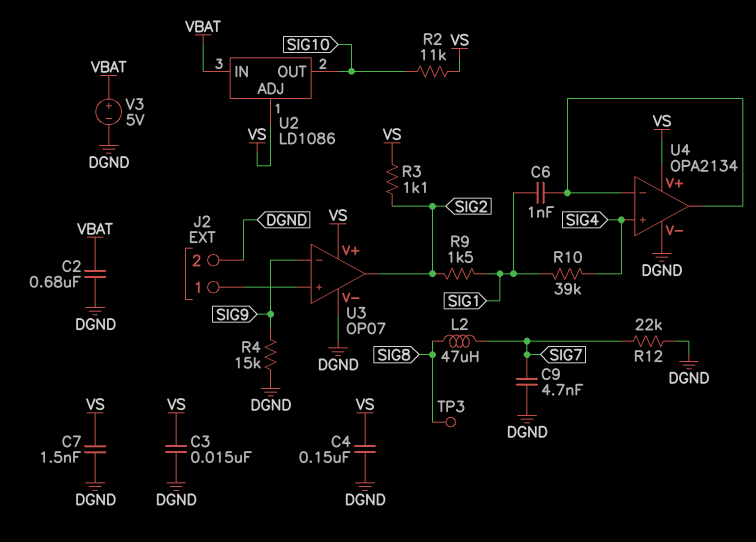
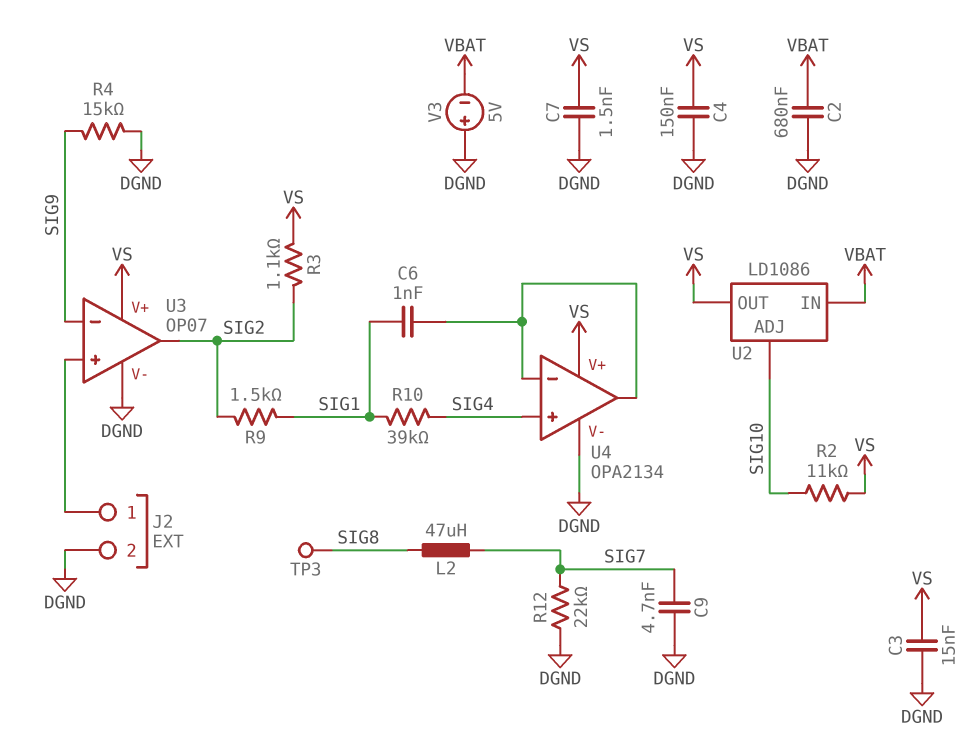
U2 pin ADJ: VS -> SIG10
U2 pin OUT: SIG10 -> VS
V3: 5V (plus VBAT, minus DGND) -> 5V (plus DGND, minus VBAT)

